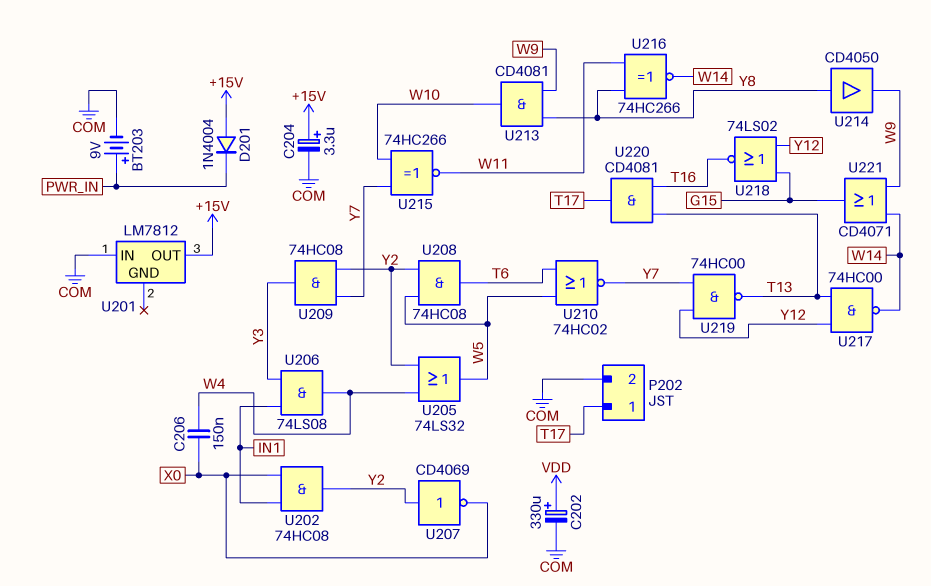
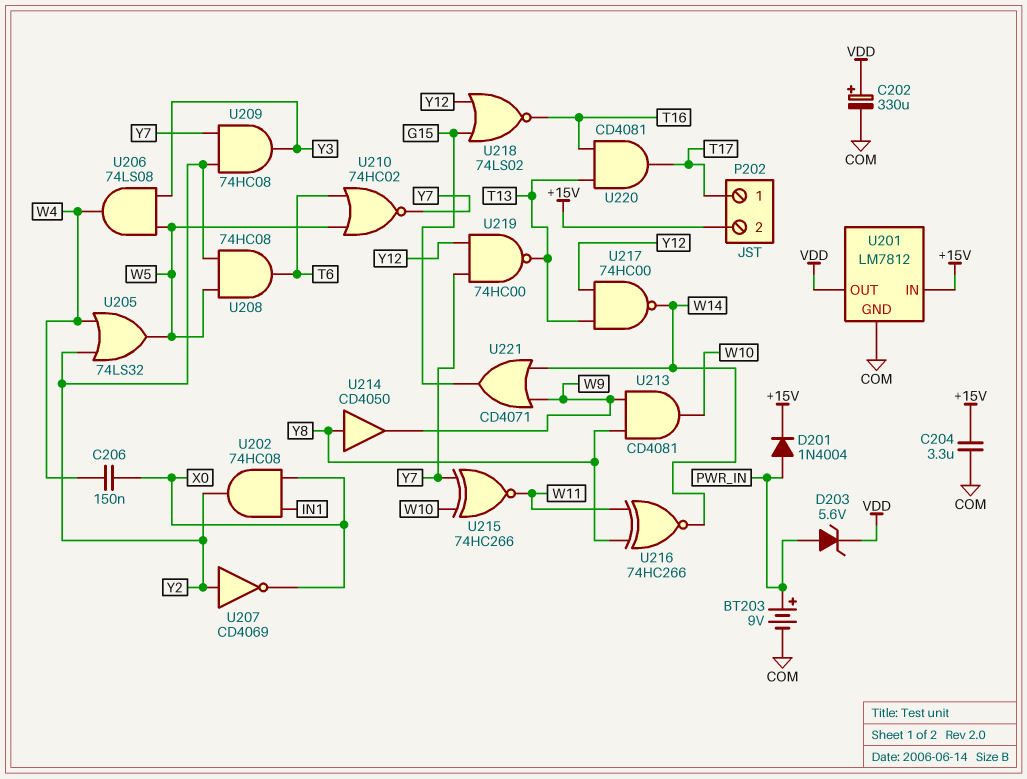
C204: 3.3uF (plus +15V, minus COM) -> 3.3uF (+15V, COM)
D201: diode 1N4004 (A +15V, K PWR_IN) -> diode 1N4004 (A PWR_IN, K +15V)
D203: none -> zener 5.6V (A PWR_IN, K VDD)
P202 pin 2: COM -> +15V
U201 pin GND: none -> COM
U201 pin IN: COM -> +15V
U201 pin OUT: +15V -> VDD
U206: AND 74LS08 (in IN1, in Y3, out W4) -> AND 74LS08 (in W5, in Y3, out W4)

